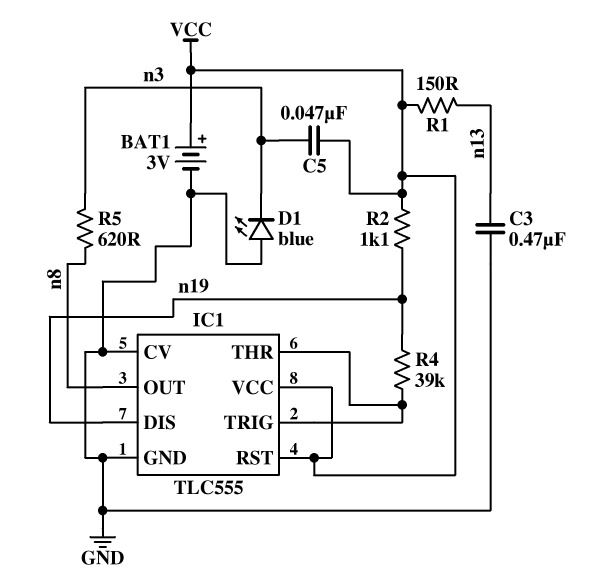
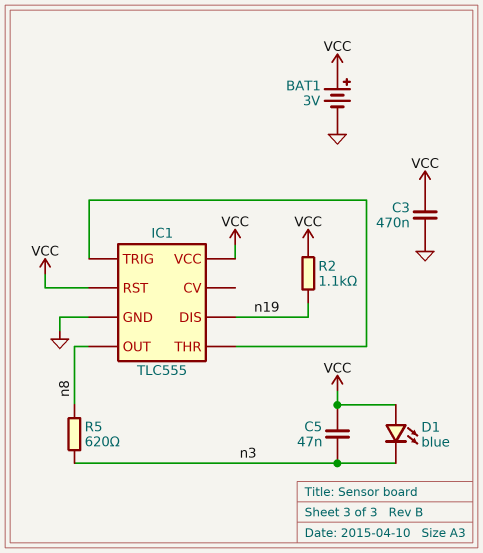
C3: 470nF (GND, n13) -> 470nF (GND, VCC)
D1: LED blue (A GND, K n3) -> LED blue (A VCC, K n3)
IC1 pin CV: GND -> none
R1: 150 (VCC, n13) -> none
R4: 39k (IC1/THR, n19) -> none

